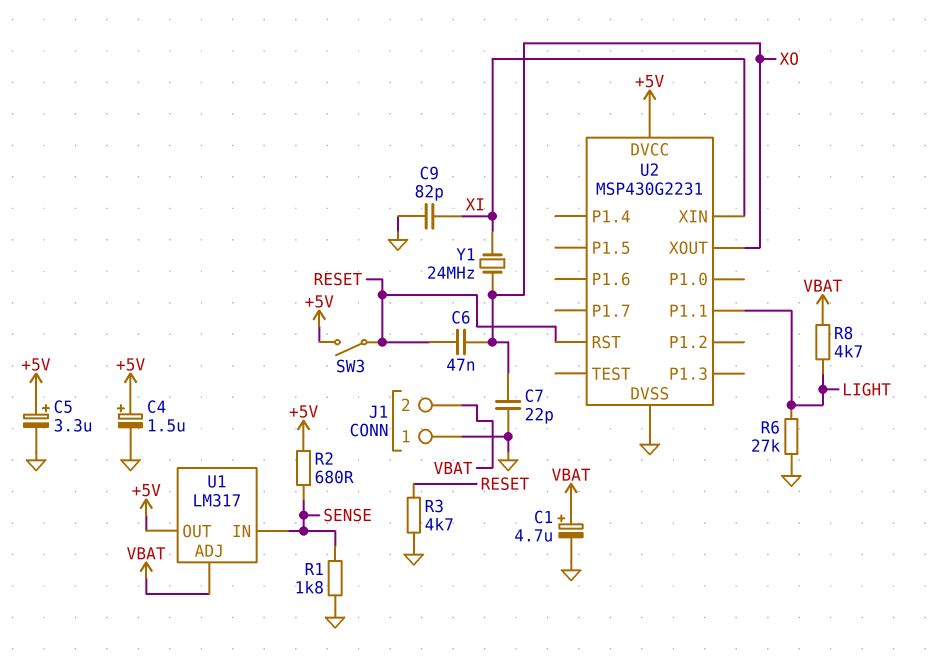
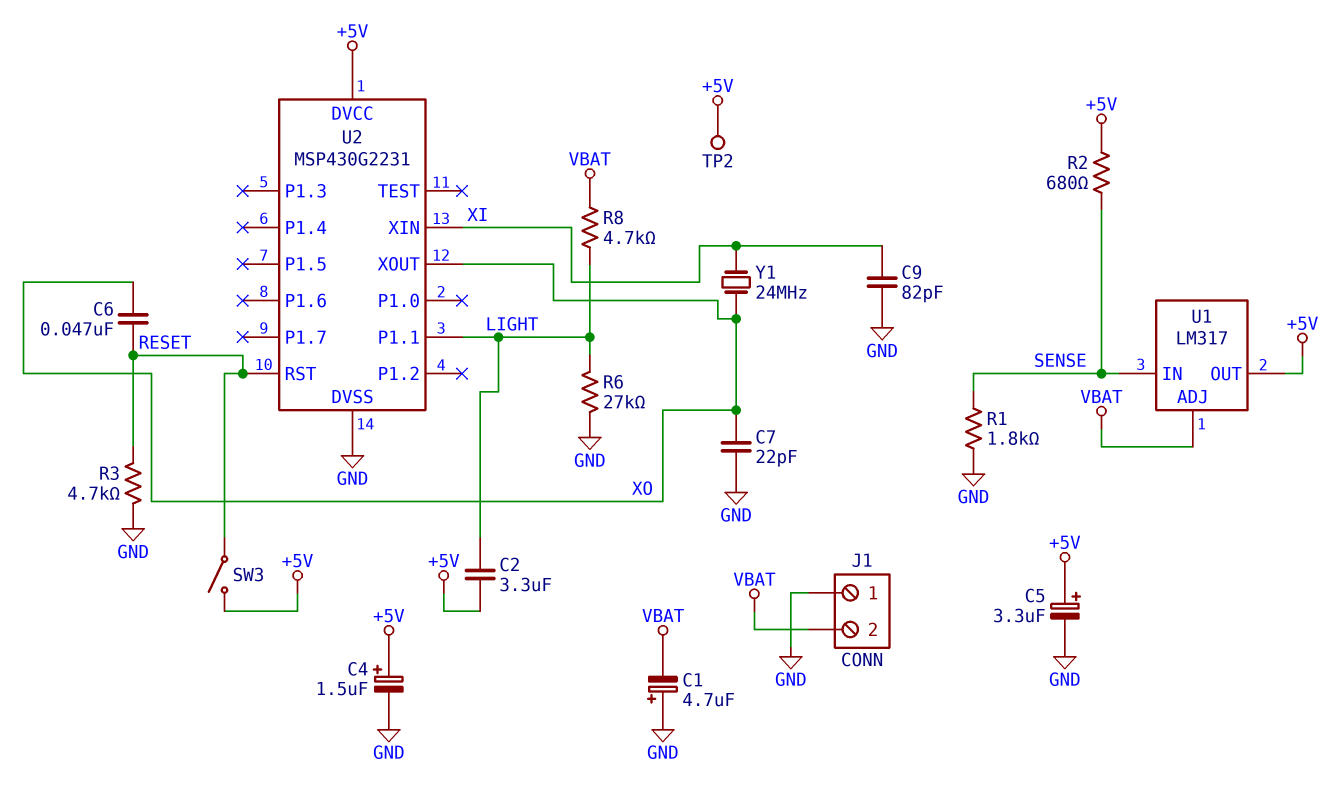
C1: 4.7uF (plus VBAT, minus GND) -> 4.7uF (plus GND, minus VBAT)
C2: none -> 3.3uF (+5V, LIGHT)
TP2: none -> test point (+5V)

